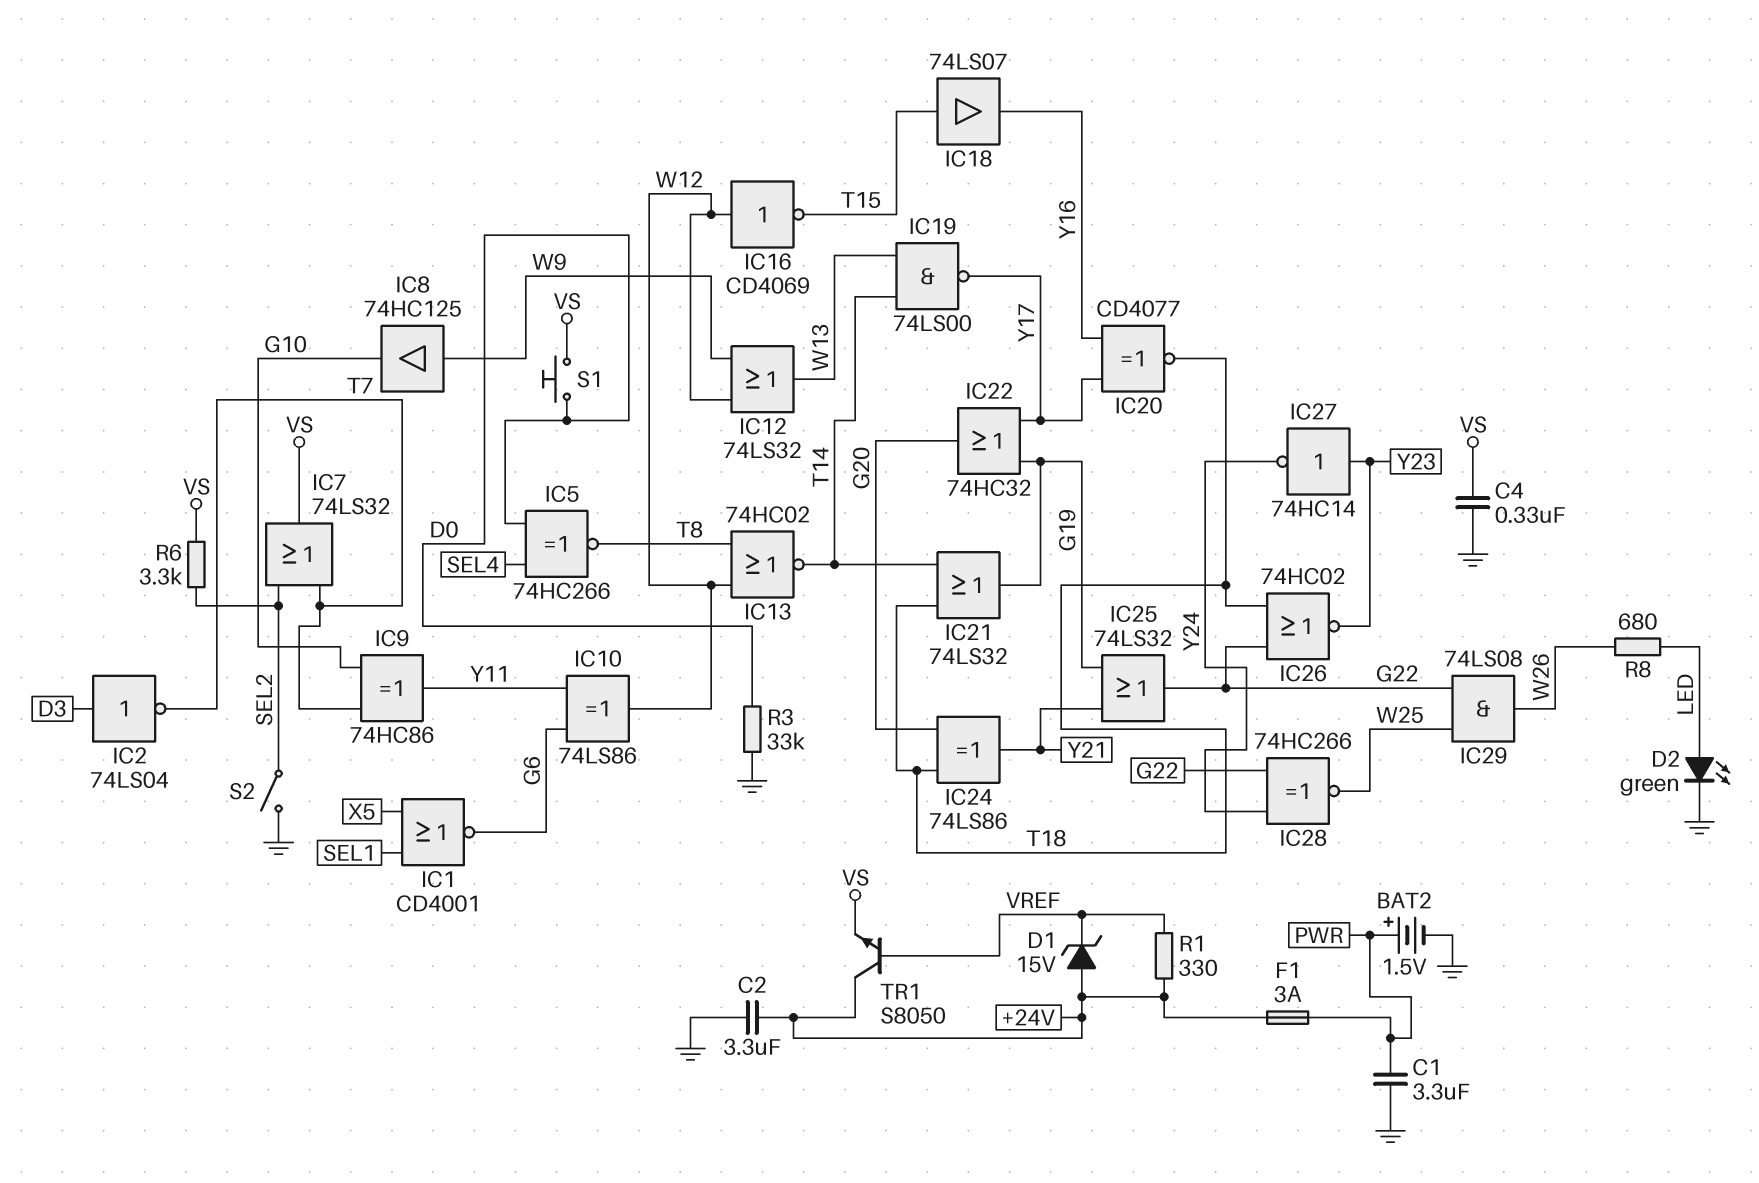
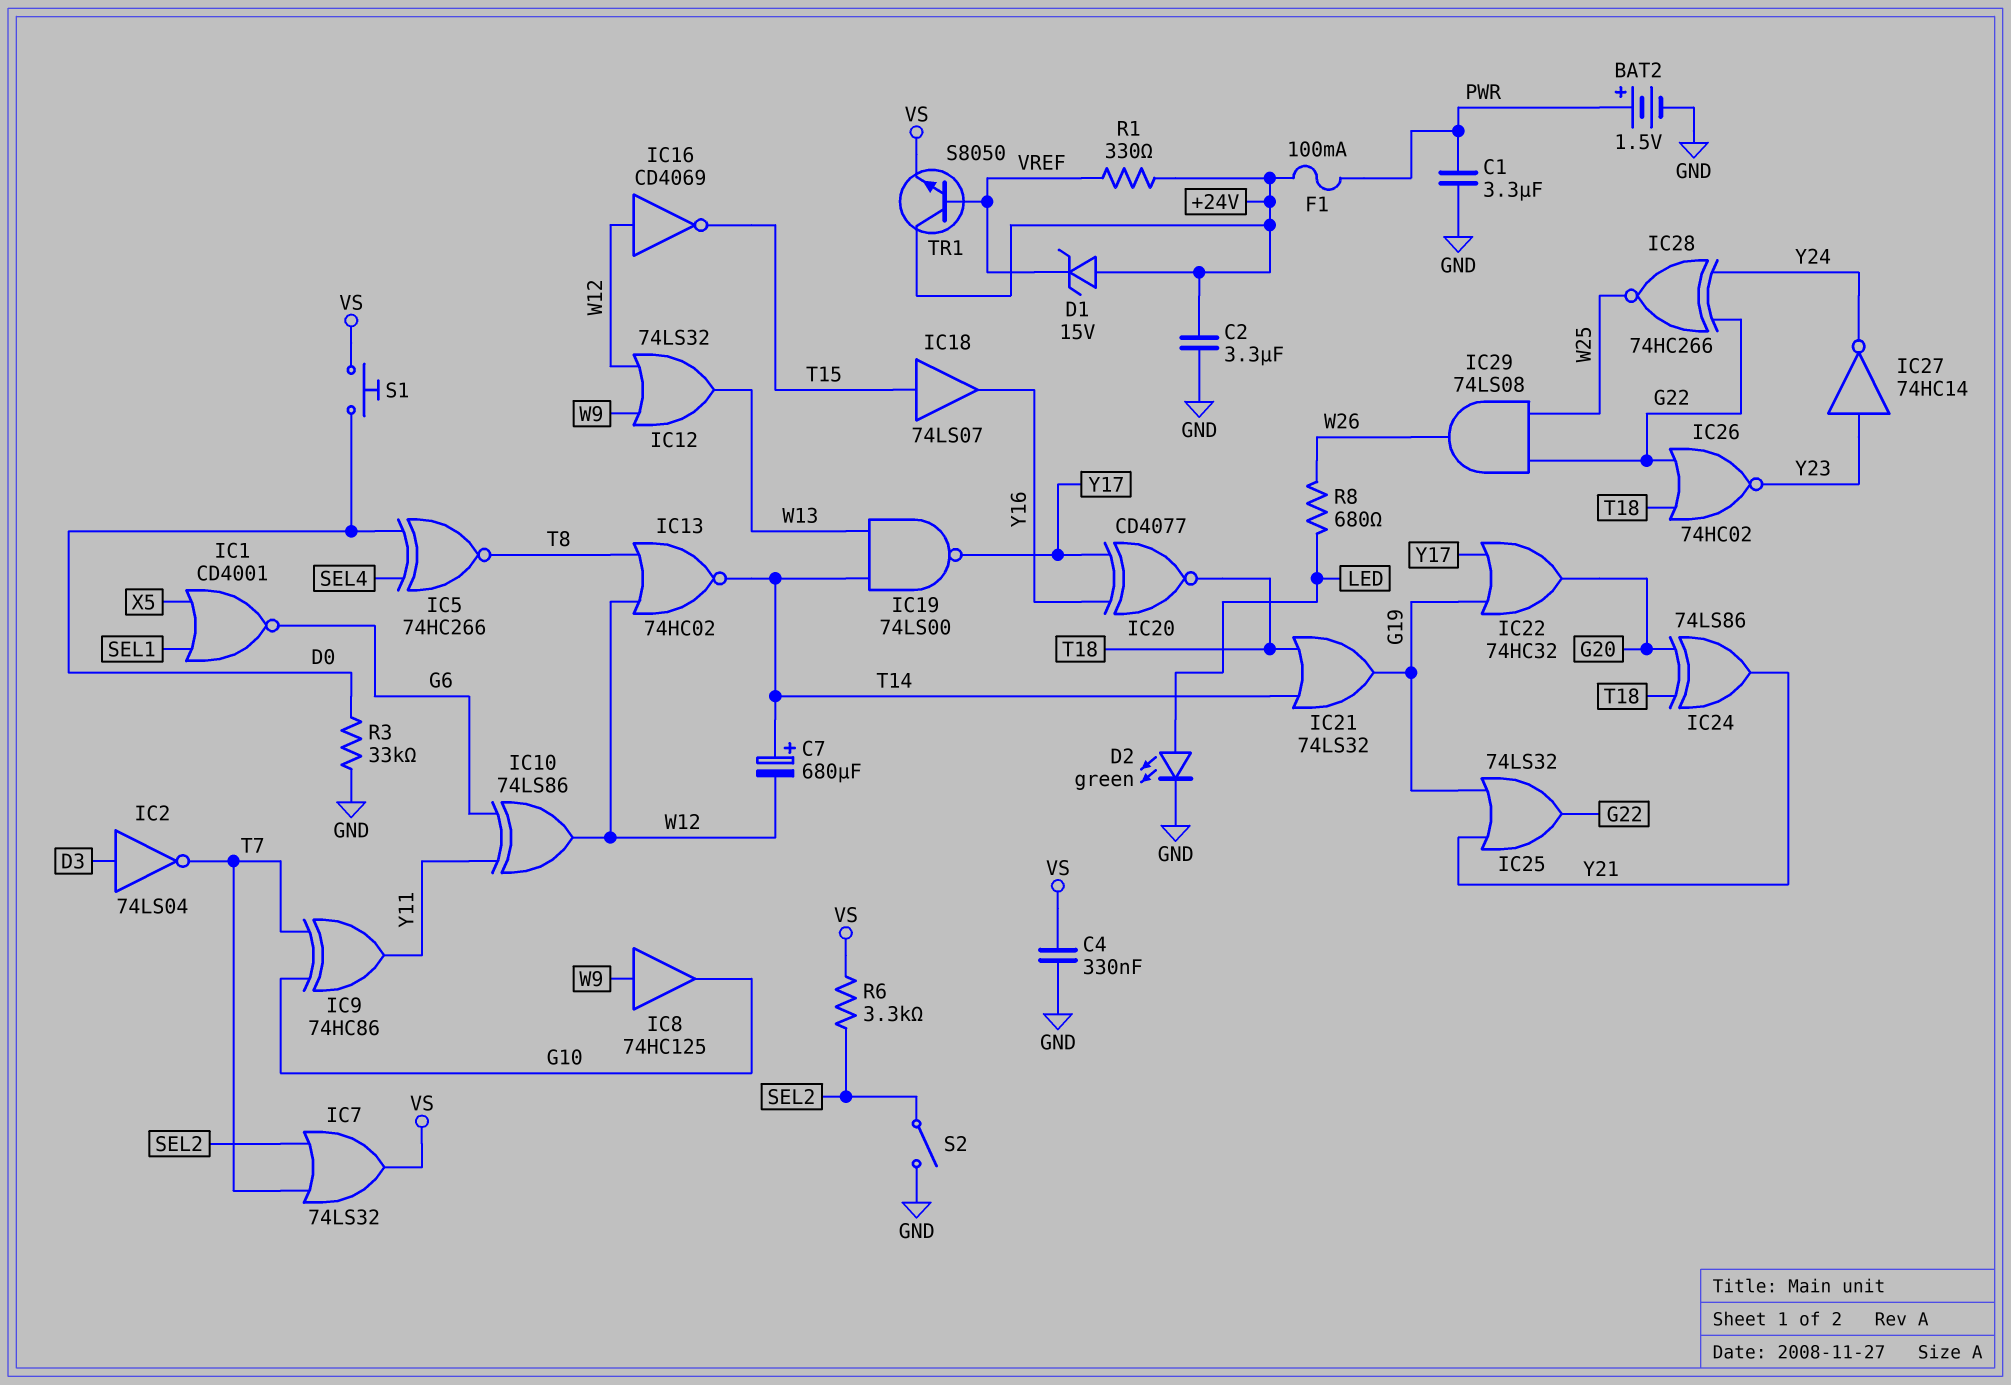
C7: none -> 680uF (plus T14, minus W12)
F1: 3A (+24V, PWR) -> 100mA (+24V, PWR)

